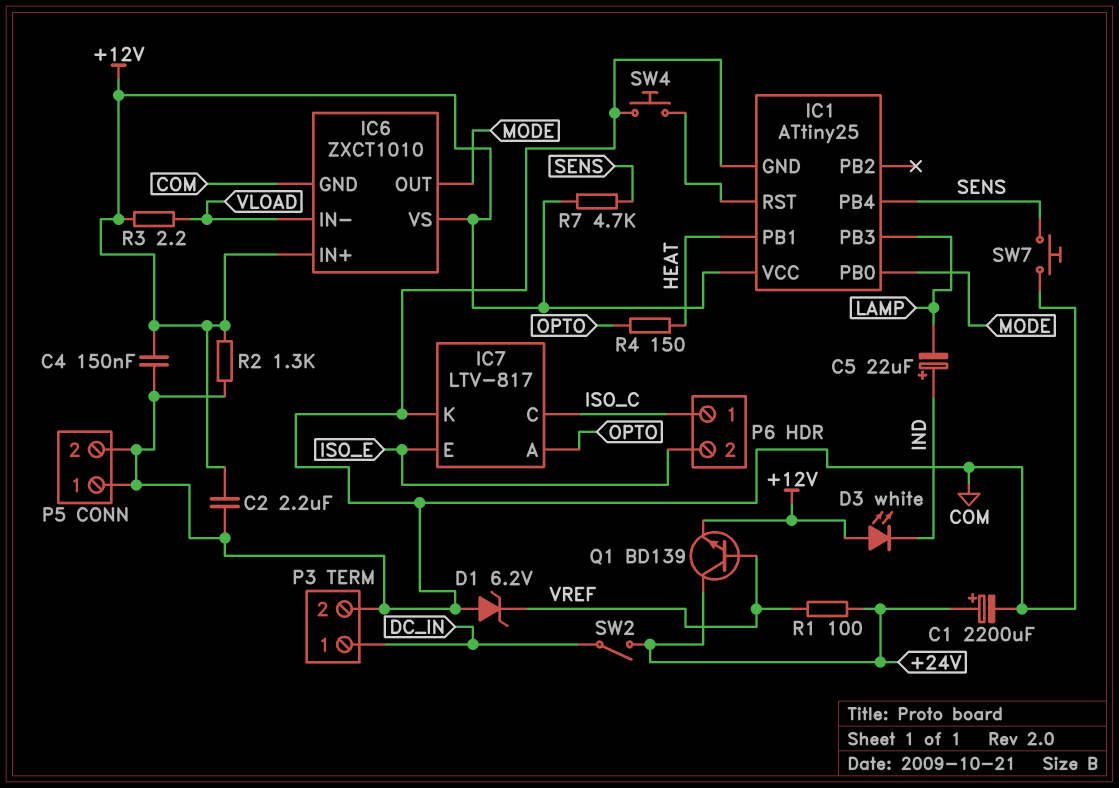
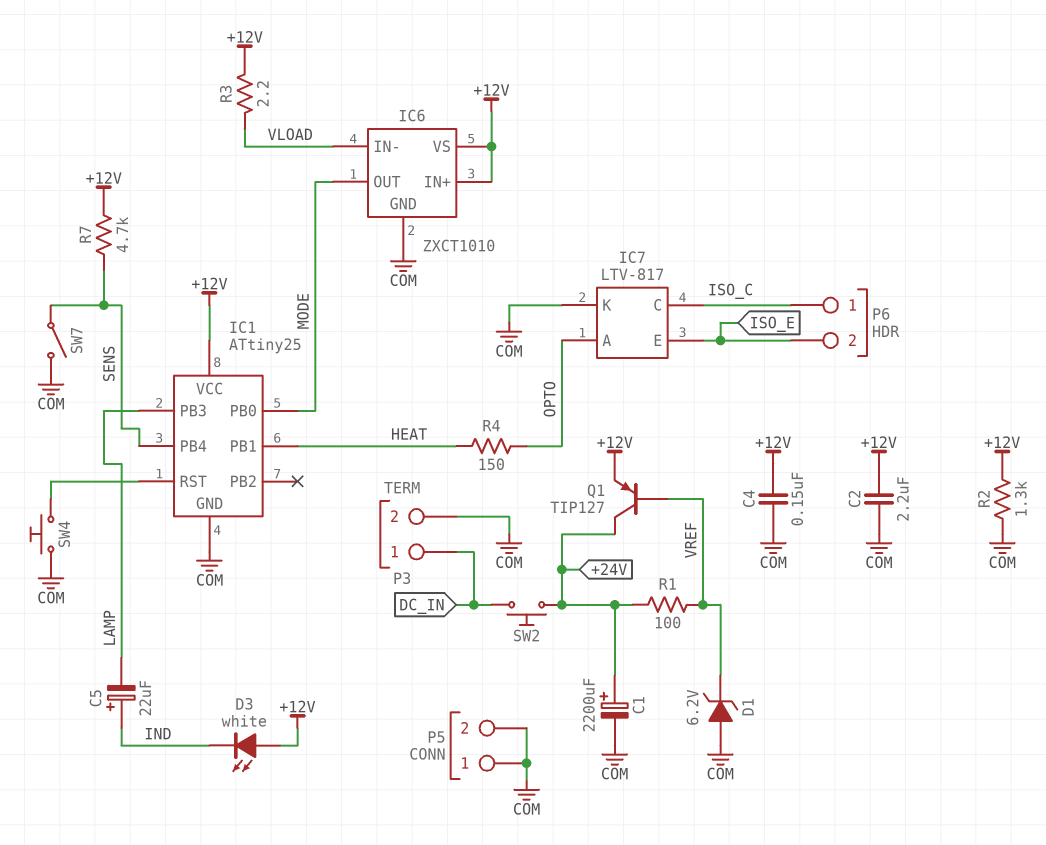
Q1: NPN BD139 (B VREF, C +24V, E +12V) -> PNP TIP127 (B VREF, C +24V, E +12V)
SW2: switch (+24V, DC_IN) -> button (+24V, DC_IN)
SW7: button (COM, SENS) -> switch (COM, SENS)

